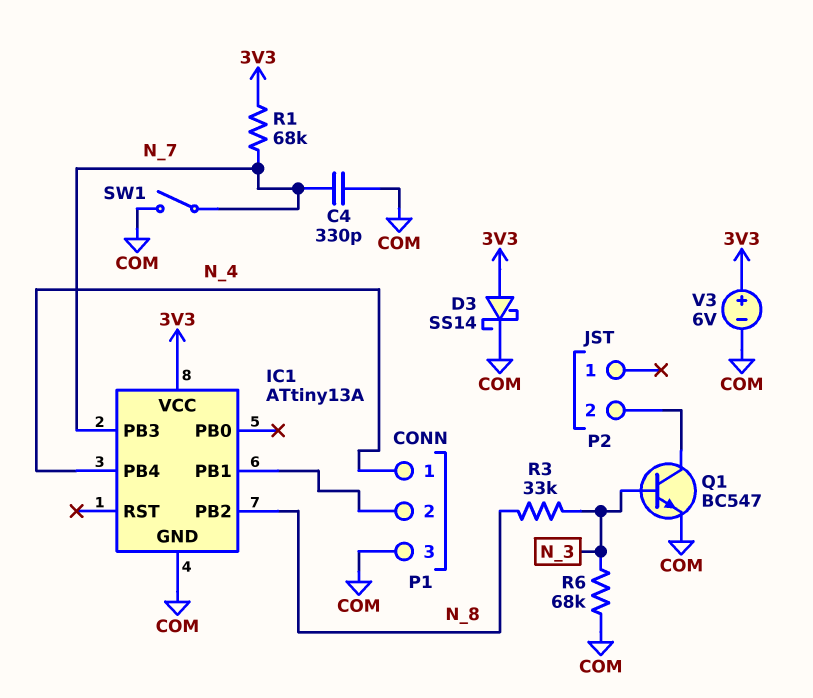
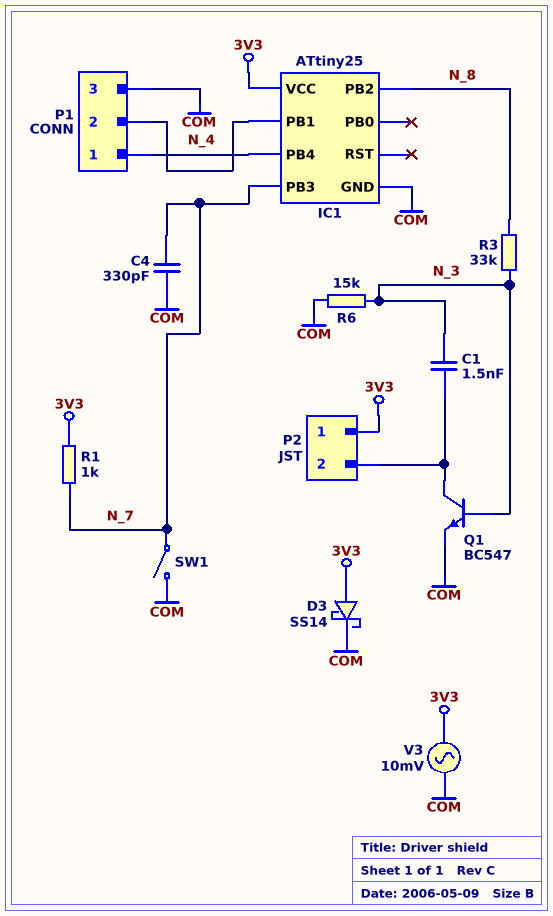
C1: none -> 1.5nF (N_3, P2/2)
IC1: ATtiny13A -> ATtiny25
P2 pin 1: none -> 3V3
R1: 68k (3V3, N_7) -> 1k (3V3, N_7)
R6: 68k (COM, N_3) -> 15k (COM, N_3)
V3: 6V (plus 3V3, minus COM) -> AC 10mV (3V3, COM)

